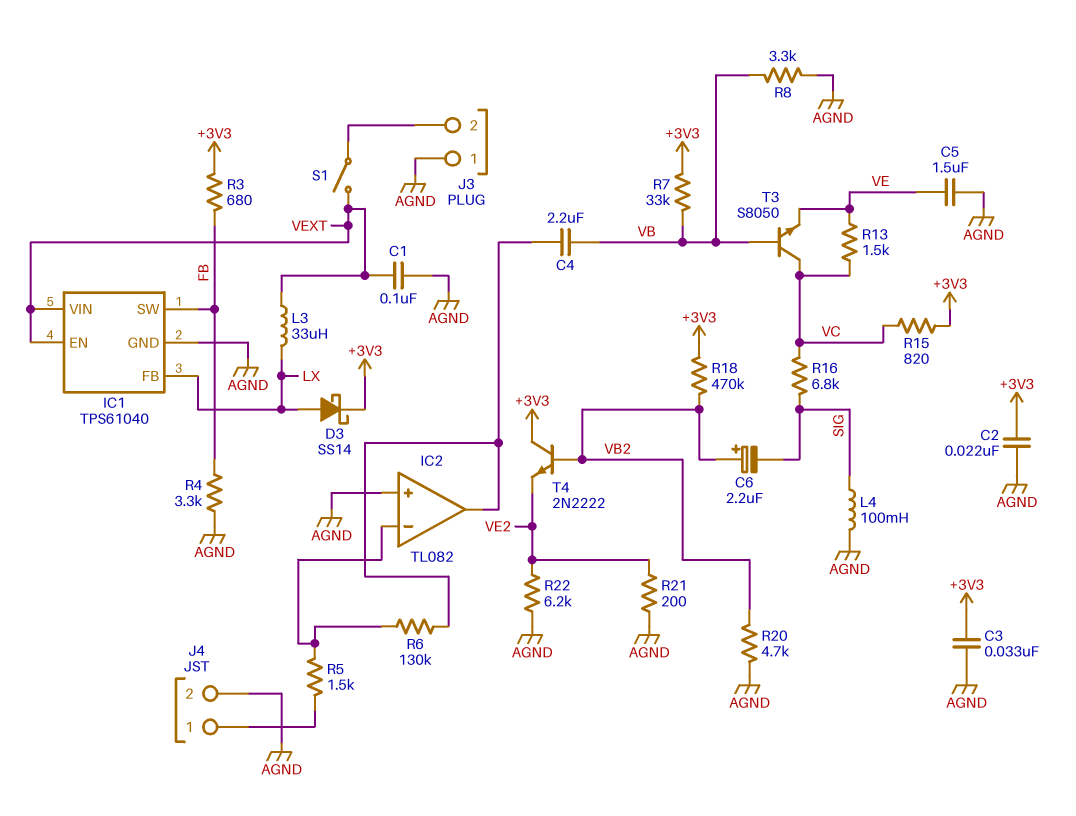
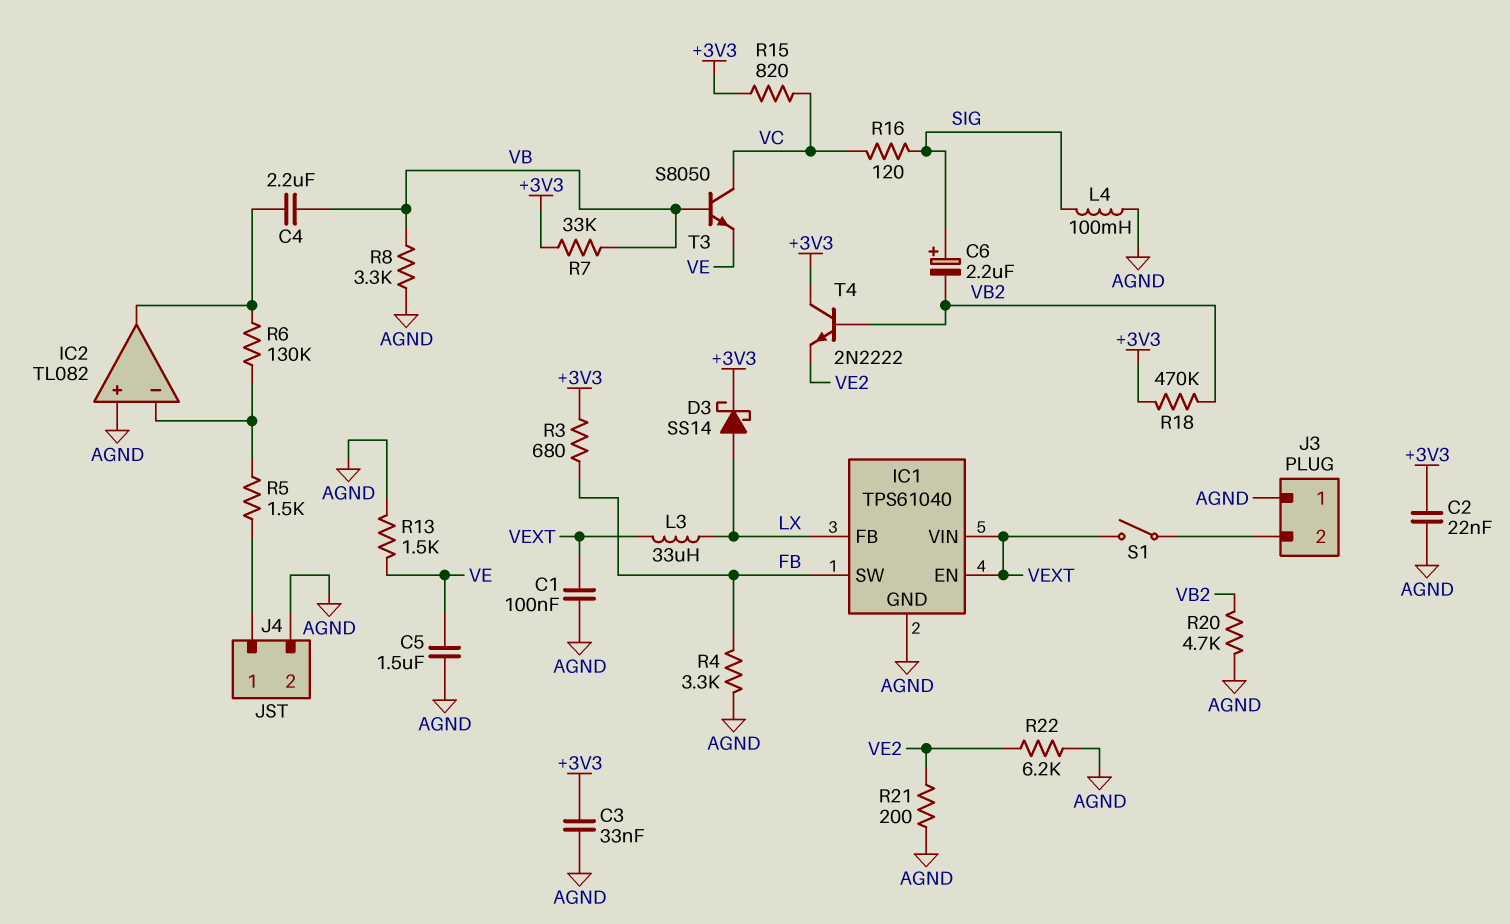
C6: 2.2uF (plus VB2, minus SIG) -> 2.2uF (plus SIG, minus VB2)
R13: 1.5k (VC, VE) -> 1.5k (AGND, VE)
R16: 6.8k (SIG, VC) -> 120 (SIG, VC)

